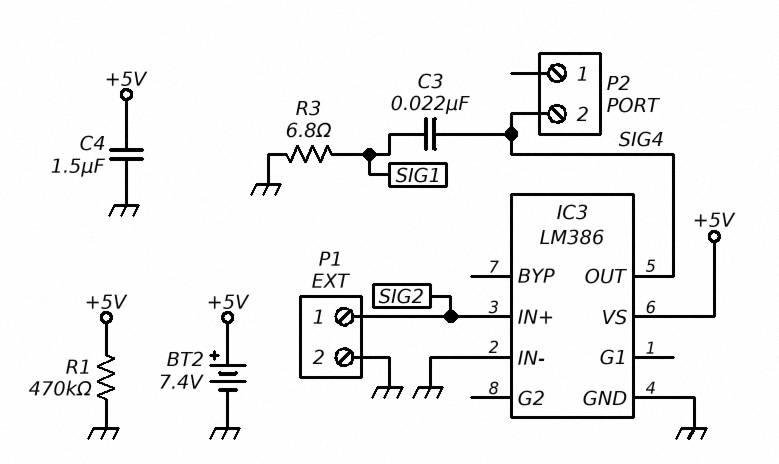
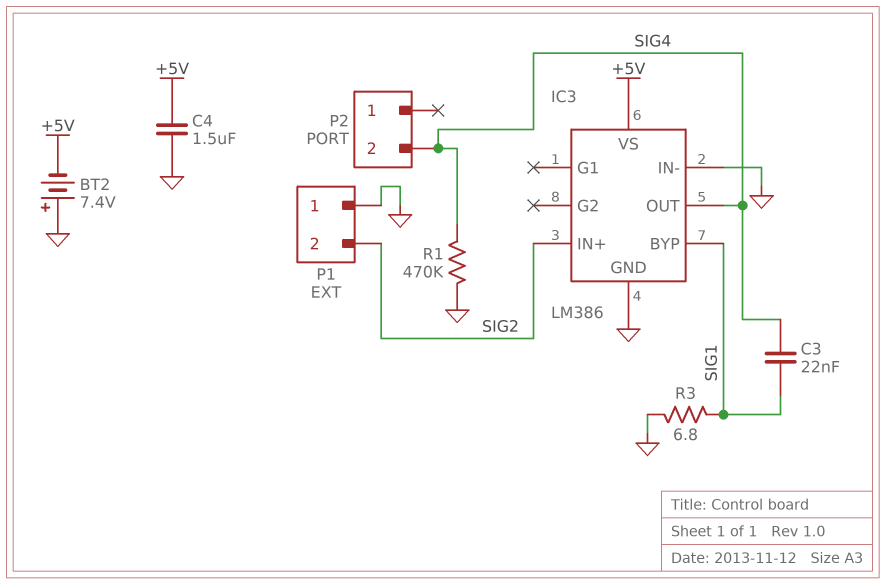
BT2: 7.4V (plus +5V, minus GND) -> 7.4V (plus GND, minus +5V)
IC3 pin BYP: none -> SIG1
P1 pin 1: SIG2 -> GND
P1 pin 2: GND -> SIG2
R1: 470k (+5V, GND) -> 470k (GND, SIG4)

